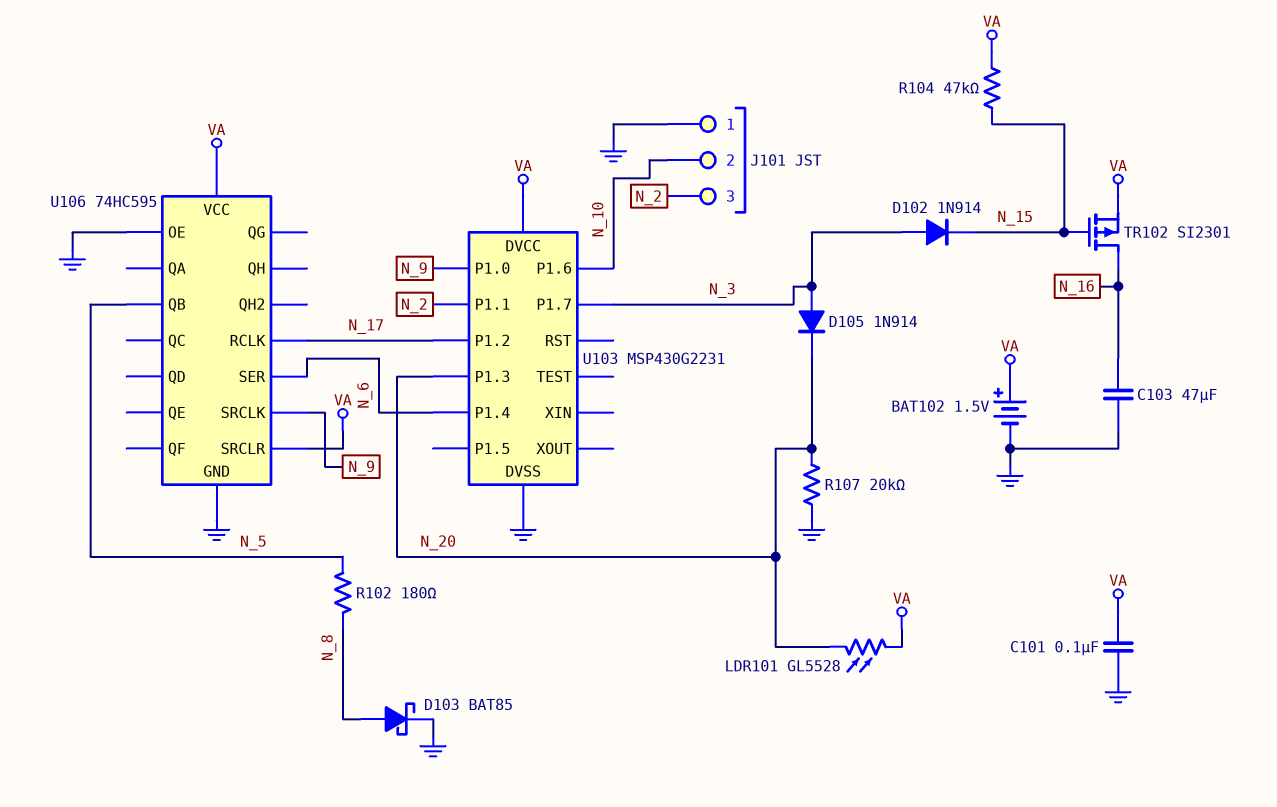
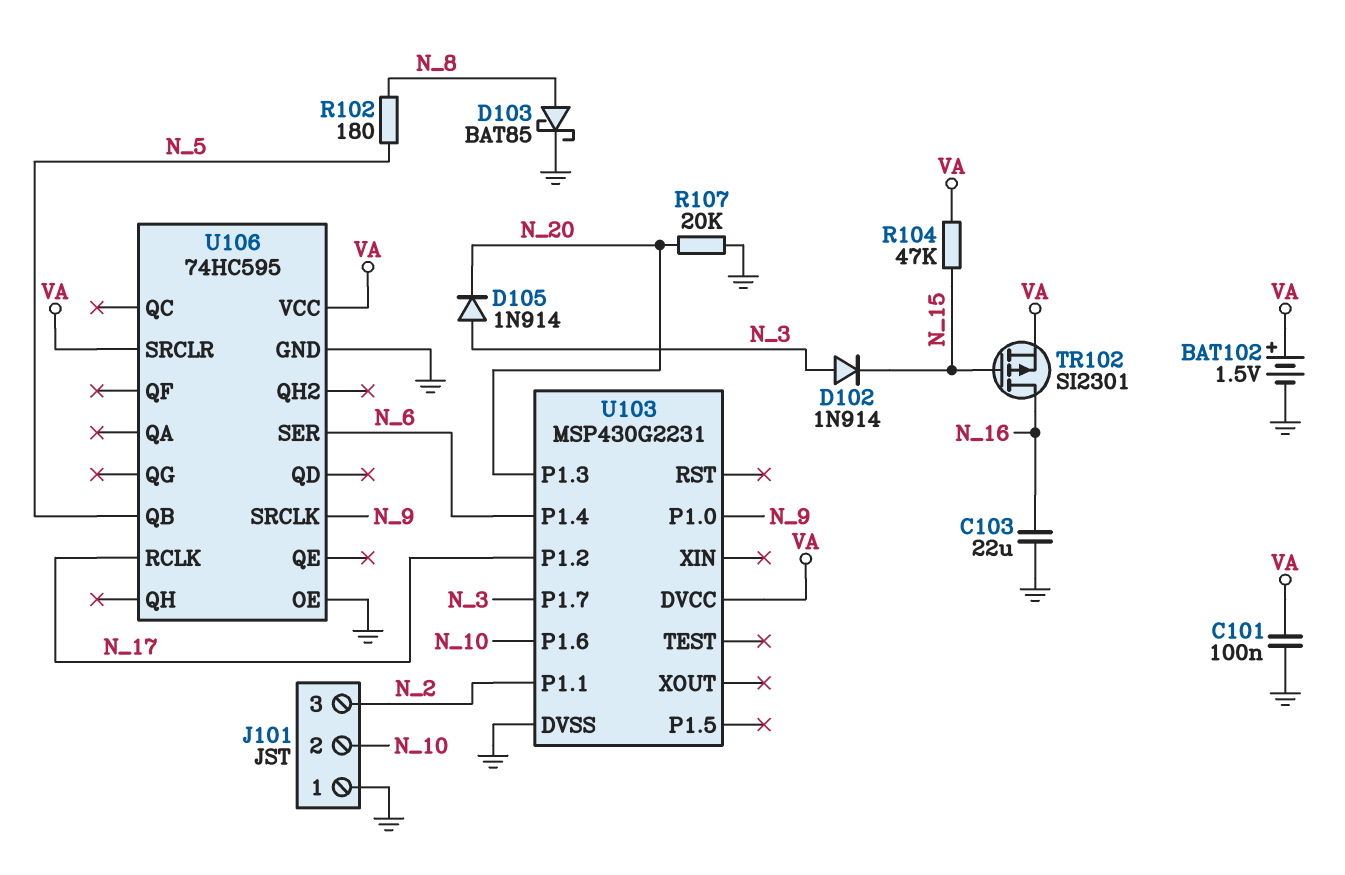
C103: 47uF (GND, N_16) -> 22uF (GND, N_16)
LDR101: GL5528 (N_20, VA) -> none

